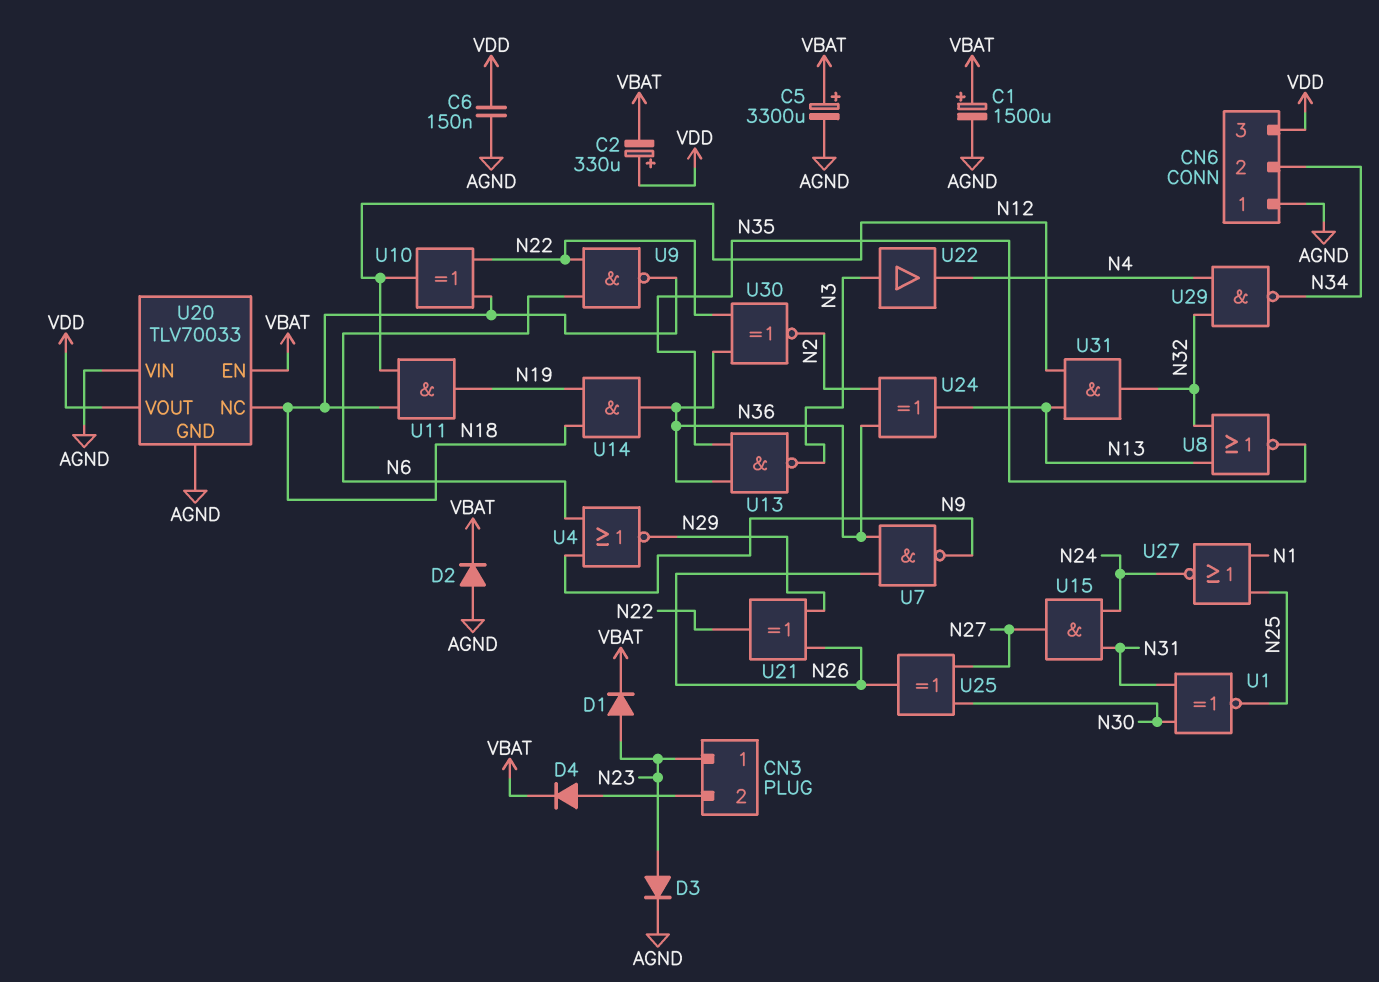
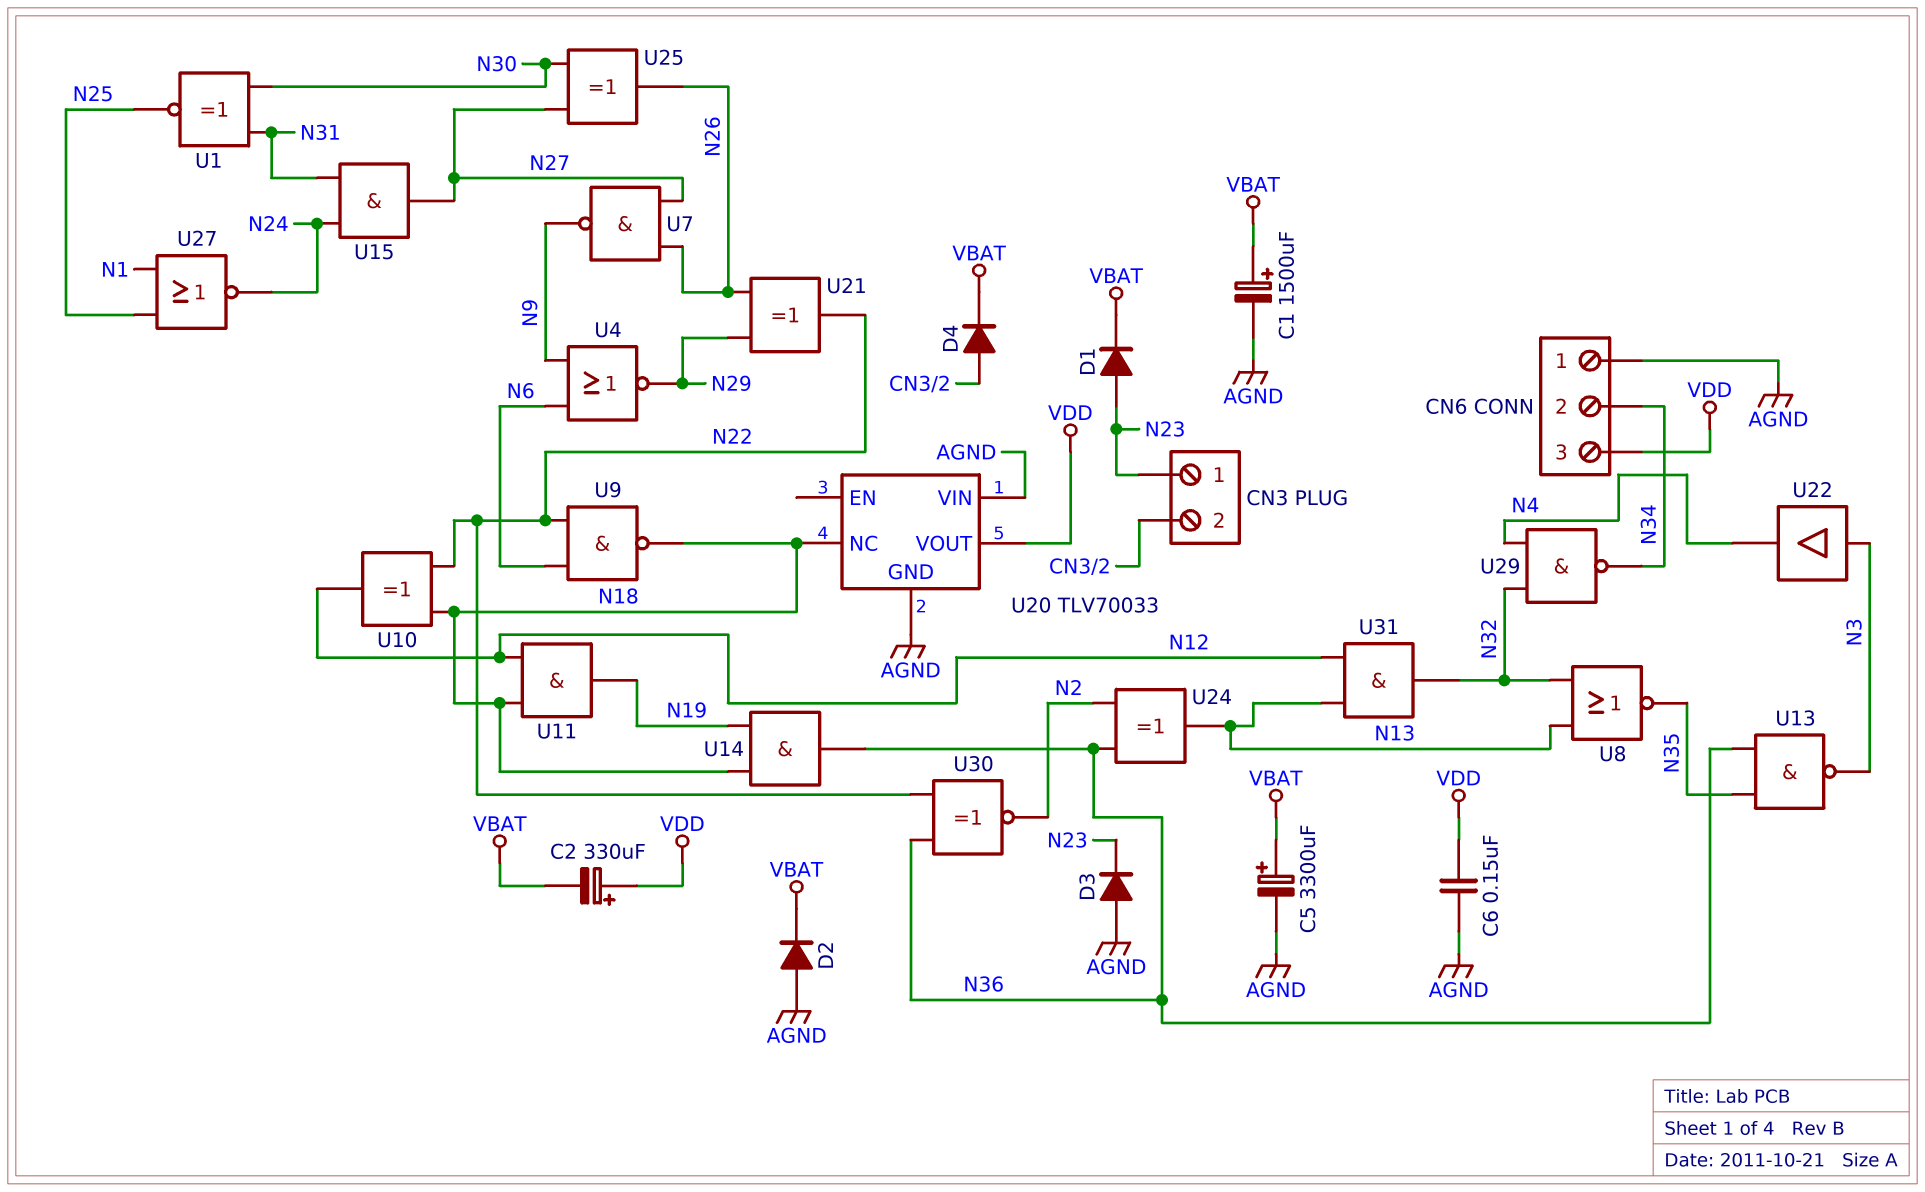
D3: diode (A N23, K AGND) -> diode (A AGND, K N23)
U7: NAND (in N26, in N36, out N9) -> NAND (in N26, in N27, out N9)
U20 pin EN: VBAT -> none

